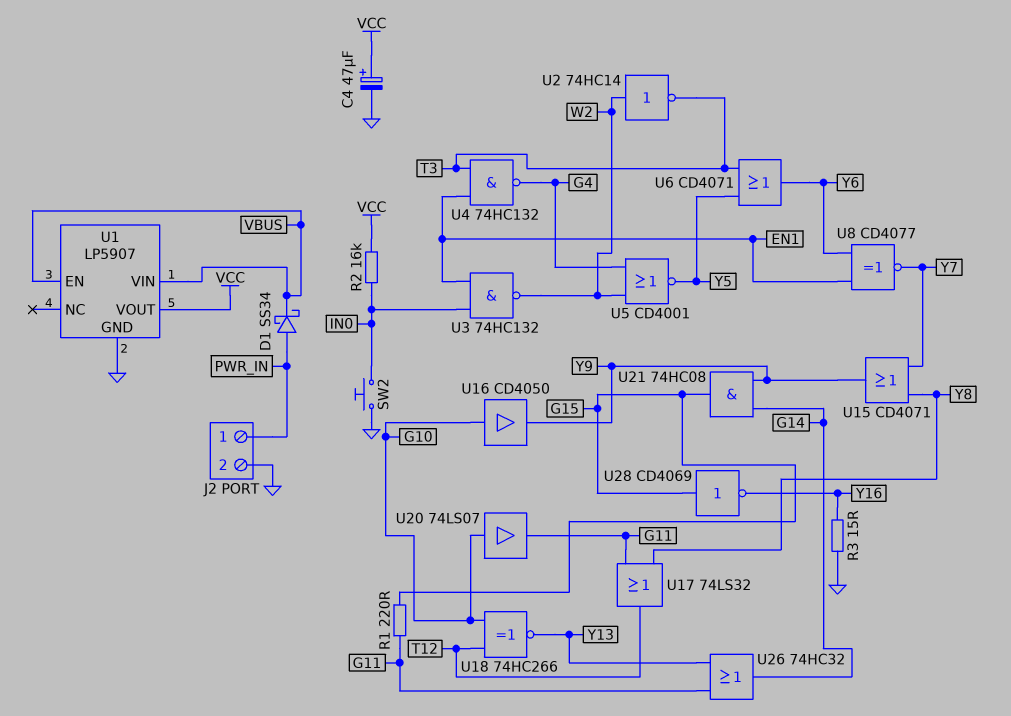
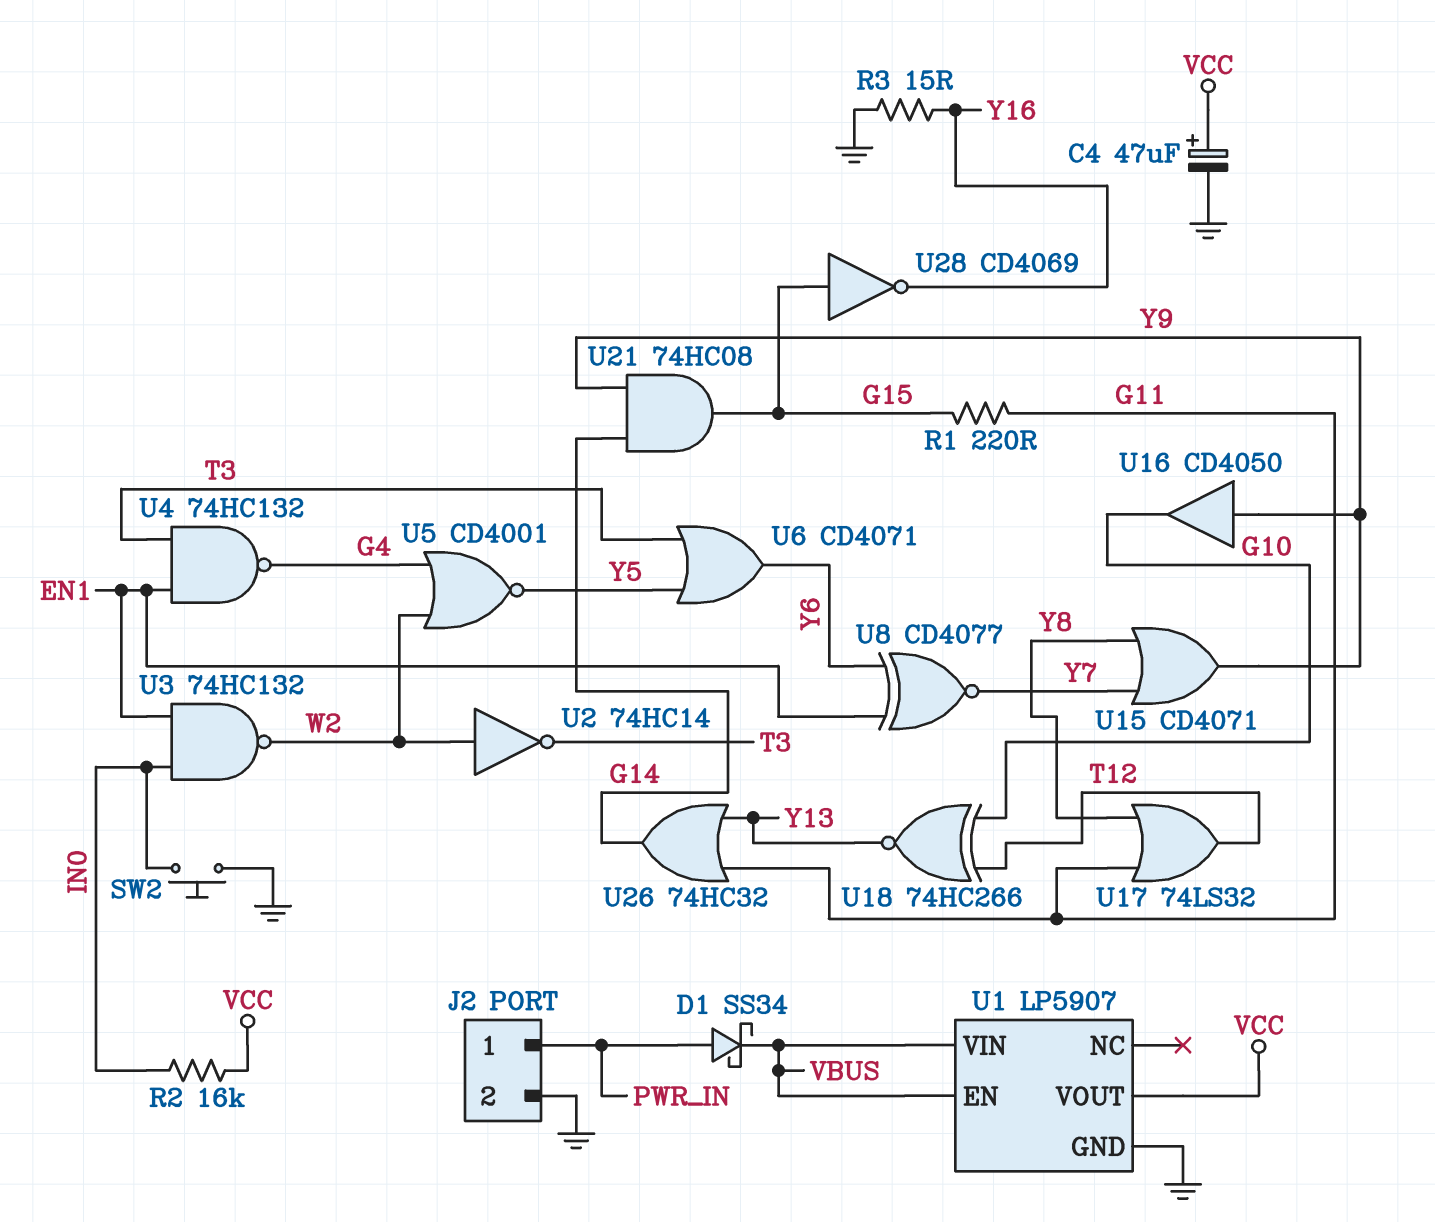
U16: buffer CD4050 (in G10, out Y9) -> buffer CD4050 (in Y9, out G10)
U20: buffer 74LS07 (in G10, out G11) -> none

